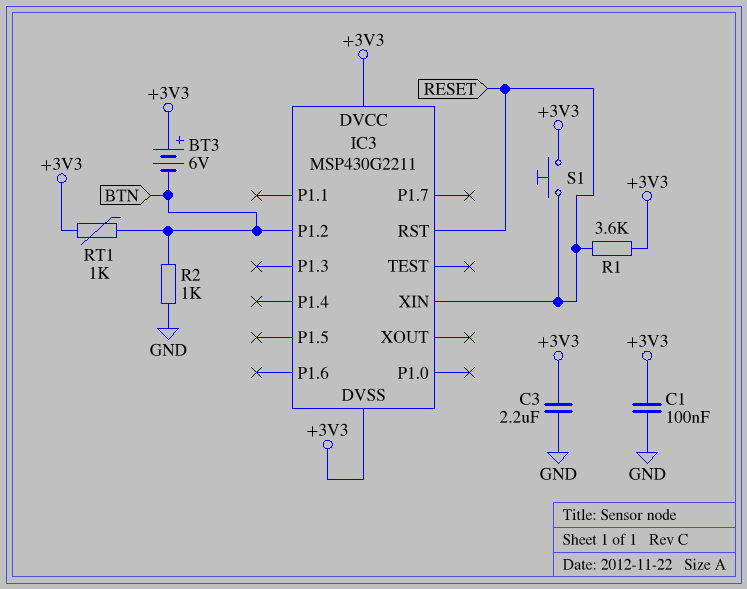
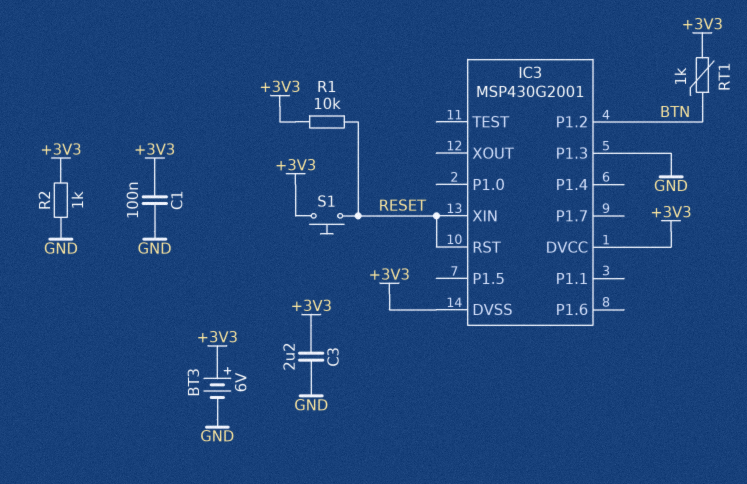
BT3: 6V (plus +3V3, minus BTN) -> 6V (plus +3V3, minus GND)
IC3: MSP430G2211 -> MSP430G2001
IC3 pin P1.3: none -> GND
R1: 3.6k (+3V3, RESET) -> 10k (+3V3, RESET)
R2: 1k (BTN, GND) -> 1k (+3V3, GND)

